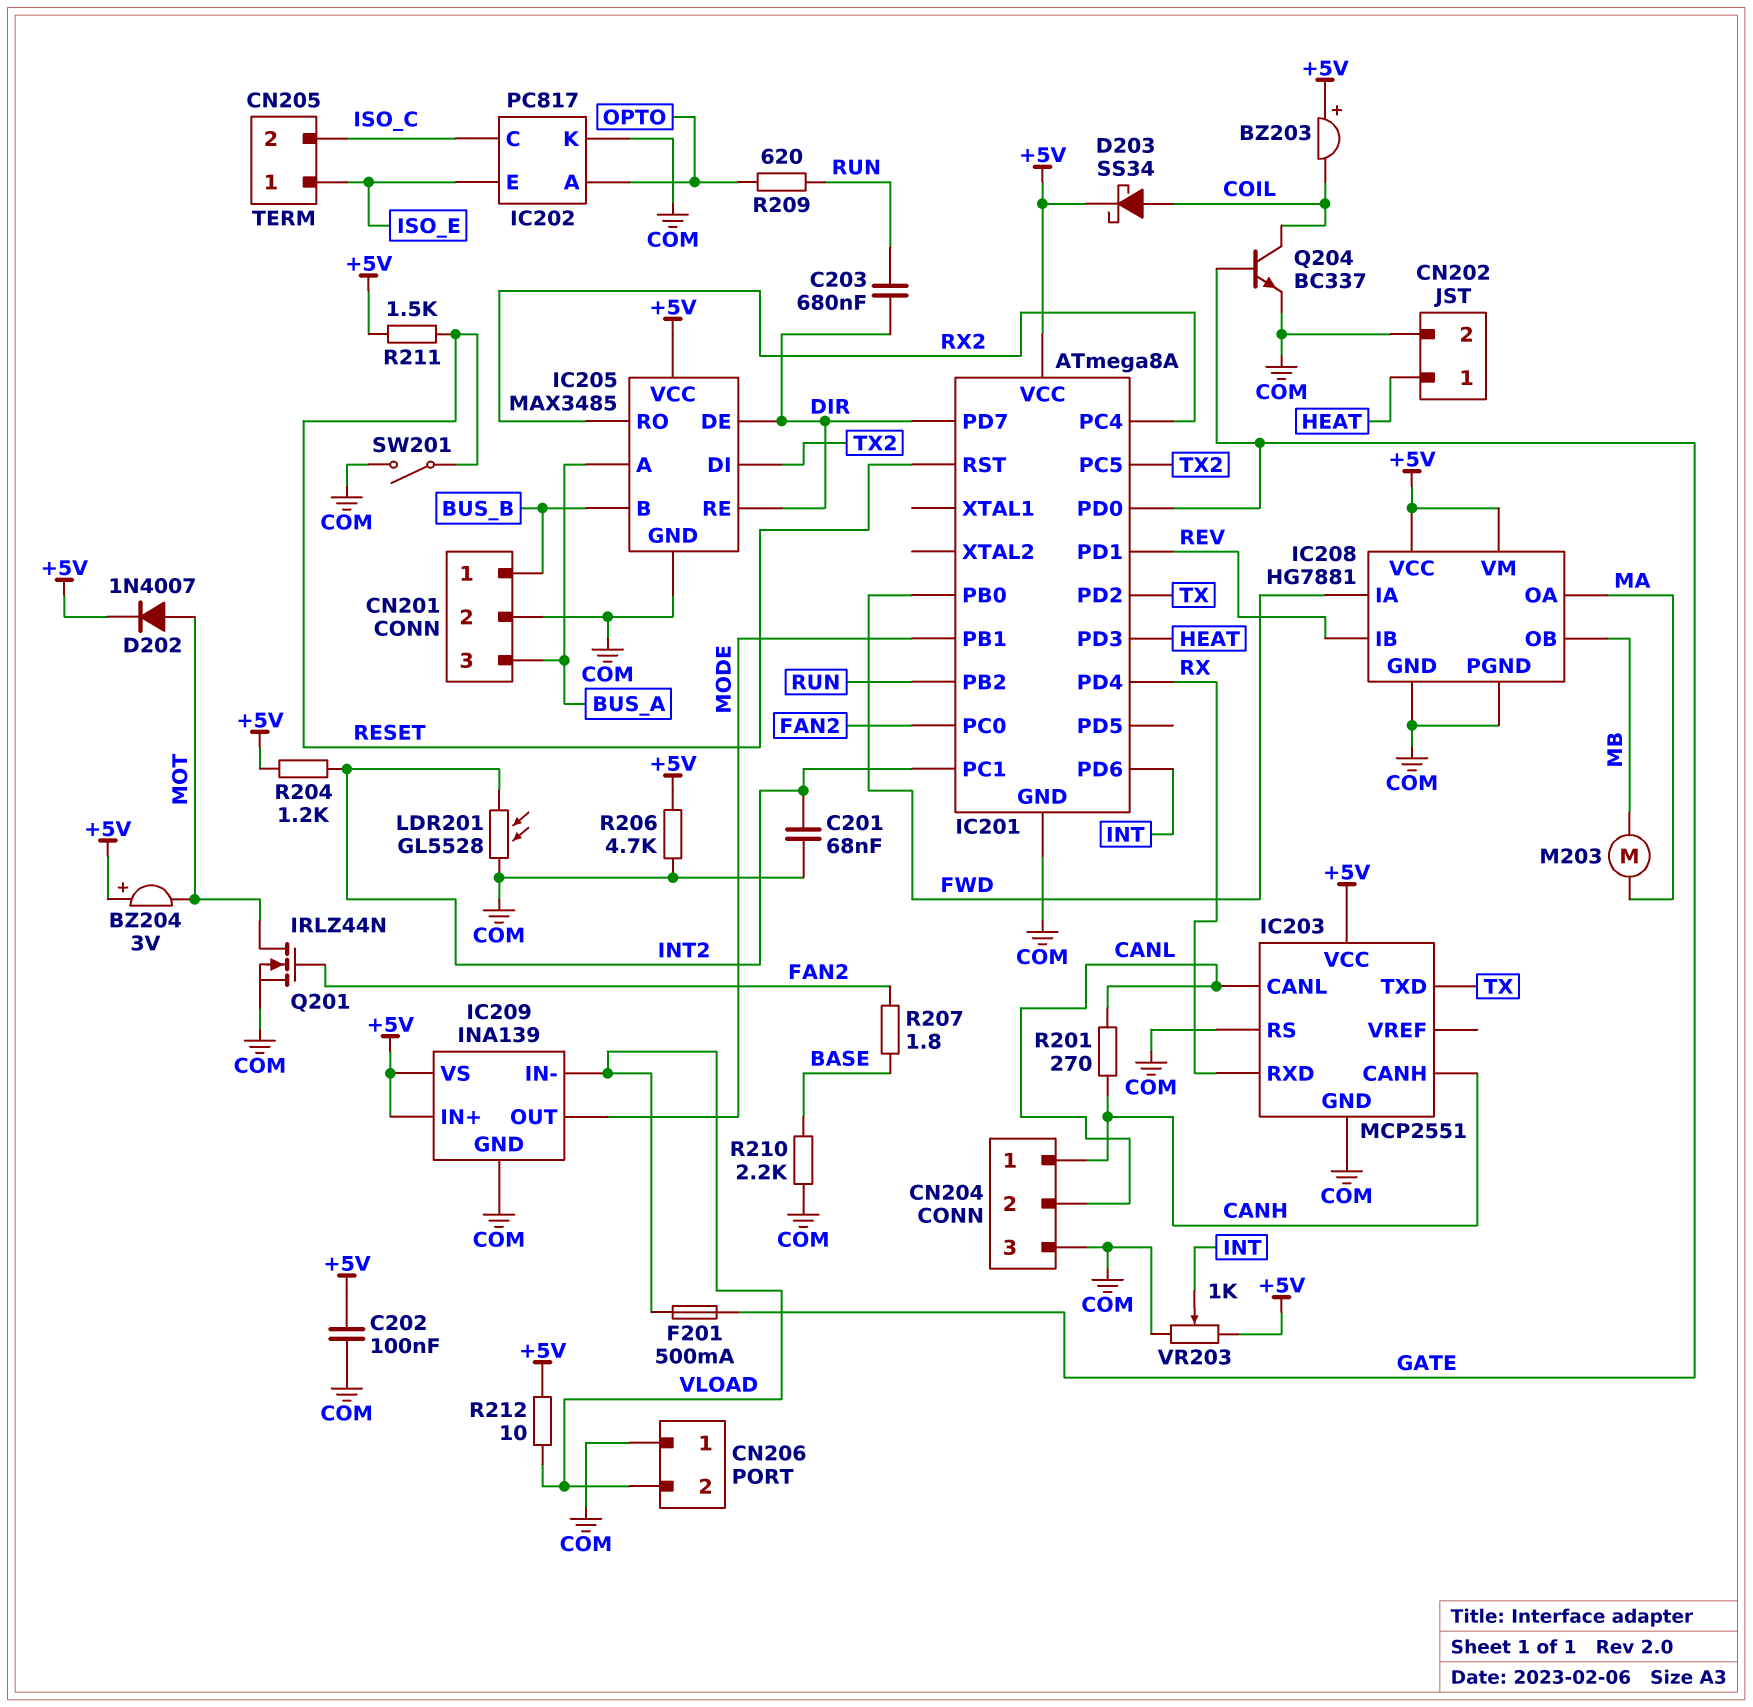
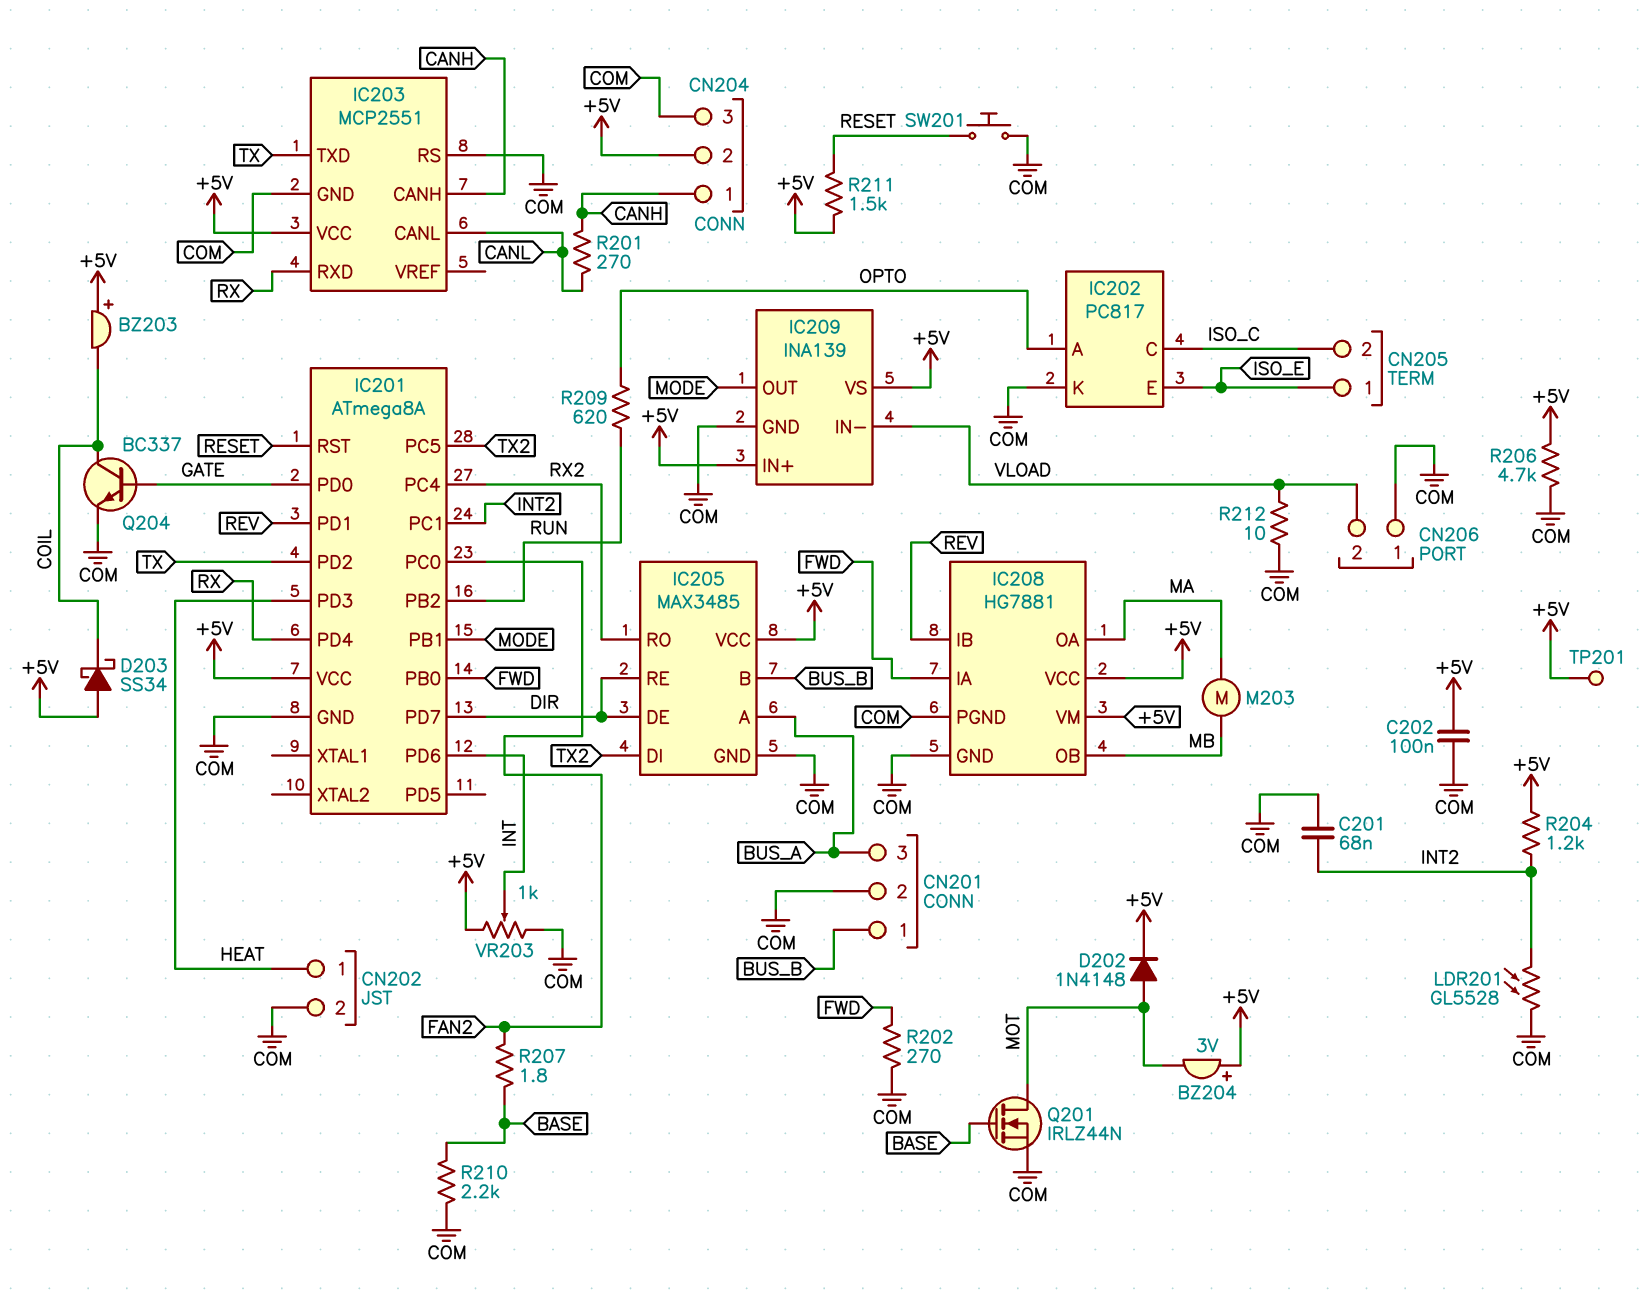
C203: 680nF (DIR, RUN) -> none
CN204 pin 2: CANL -> +5V
D202: diode 1N4007 (A MOT, K +5V) -> diode 1N4148 (A MOT, K +5V)
D203: schottky SS34 (A COIL, K +5V) -> schottky SS34 (A +5V, K COIL)
F201: 500mA (GATE, VLOAD) -> none
Q201: NMOS IRLZ44N (G FAN2, D MOT, S COM) -> NMOS IRLZ44N (G BASE, D MOT, S COM)
R202: none -> 270 (COM, FWD)
R212: 10 (+5V, VLOAD) -> 10 (COM, VLOAD)
SW201: switch (COM, RESET) -> button (COM, RESET)
TP201: none -> test point (+5V)

